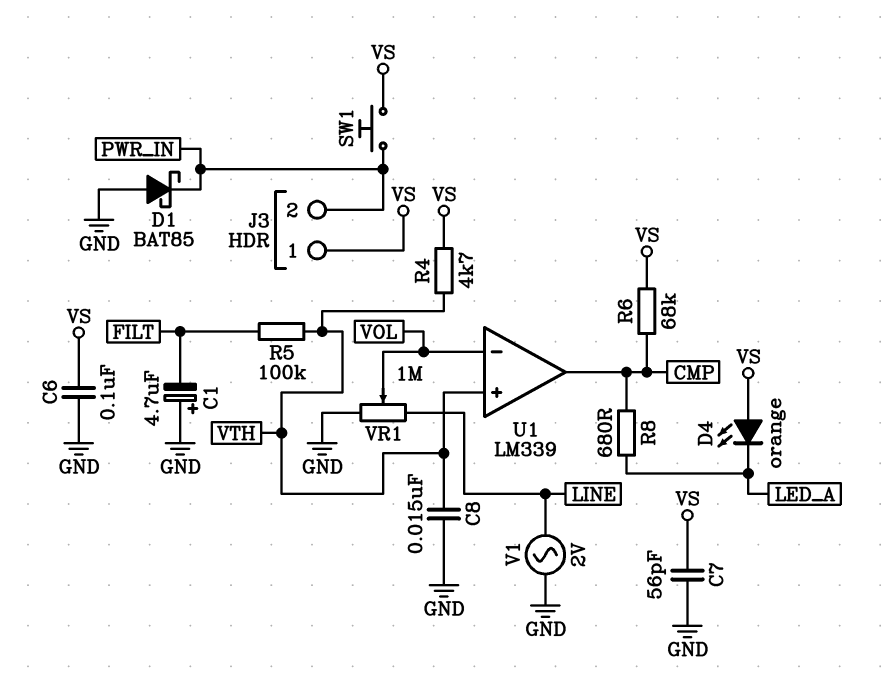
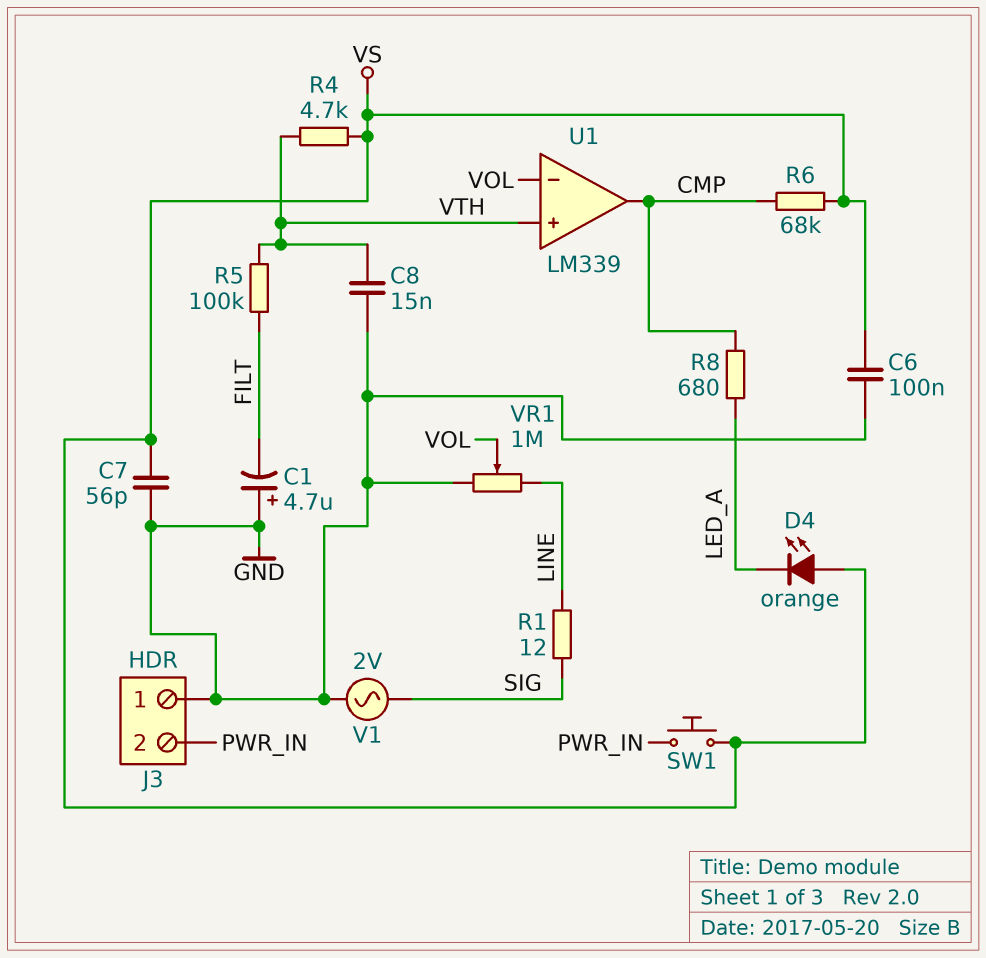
D1: schottky BAT85 (A GND, K PWR_IN) -> none
J3 pin 1: VS -> GND
R1: none -> 12 (LINE, SIG)
V1: AC 2V (GND, LINE) -> AC 2V (GND, SIG)

